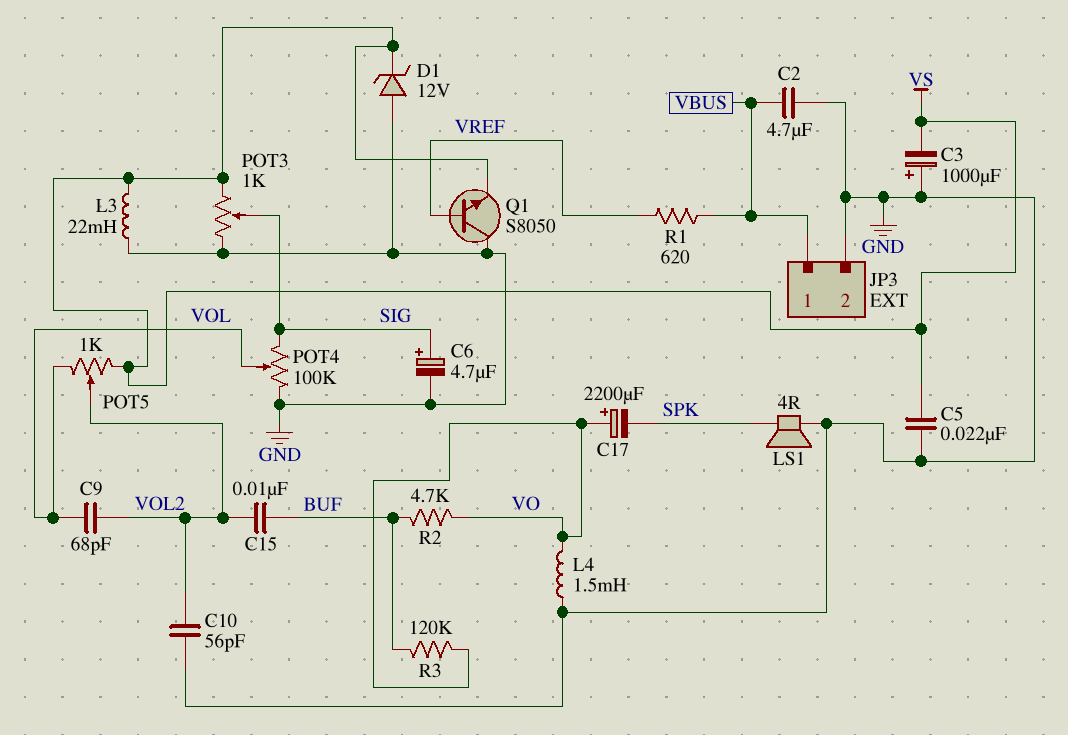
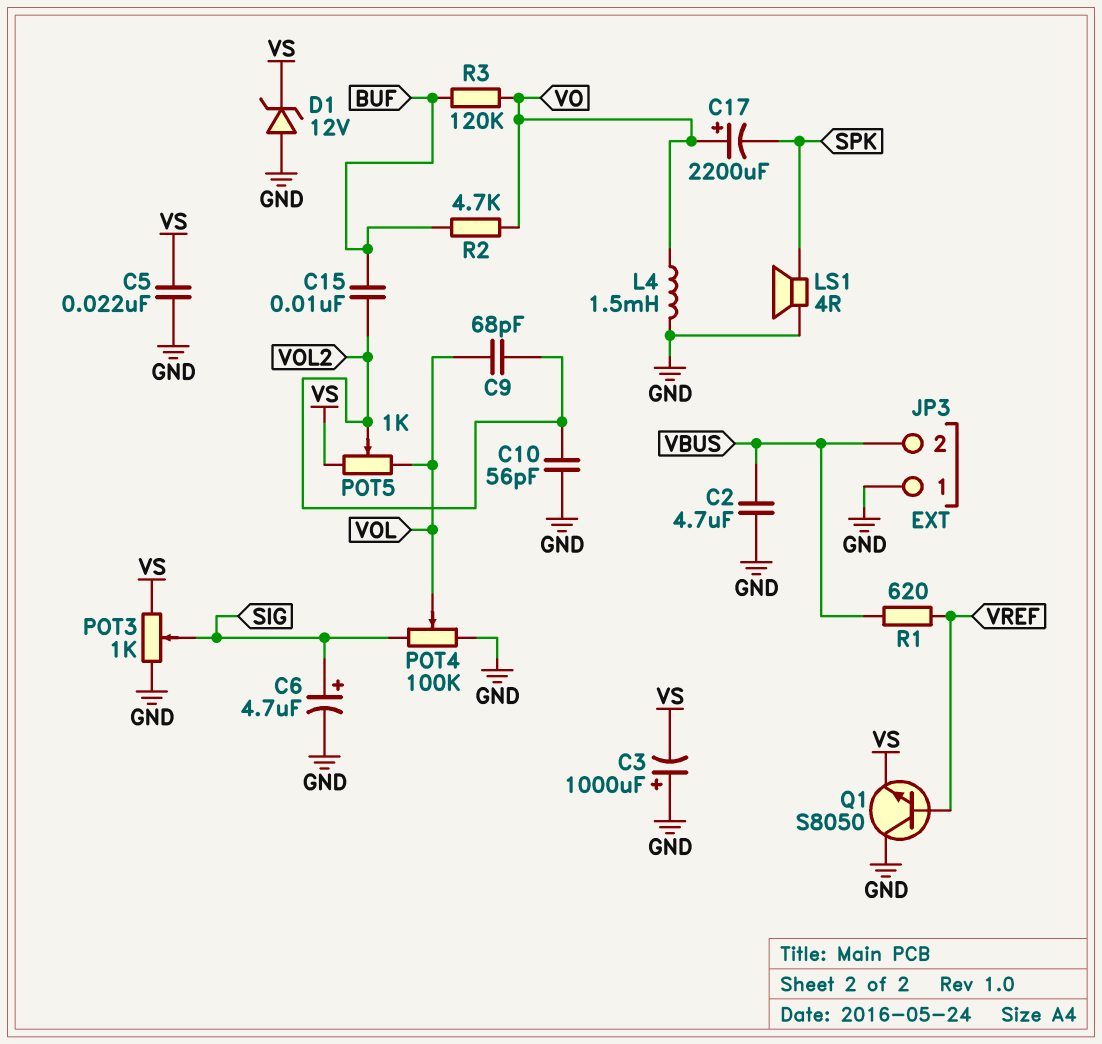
JP3 pin 1: VBUS -> GND
JP3 pin 2: GND -> VBUS
L3: 22mH (GND, VS) -> none

